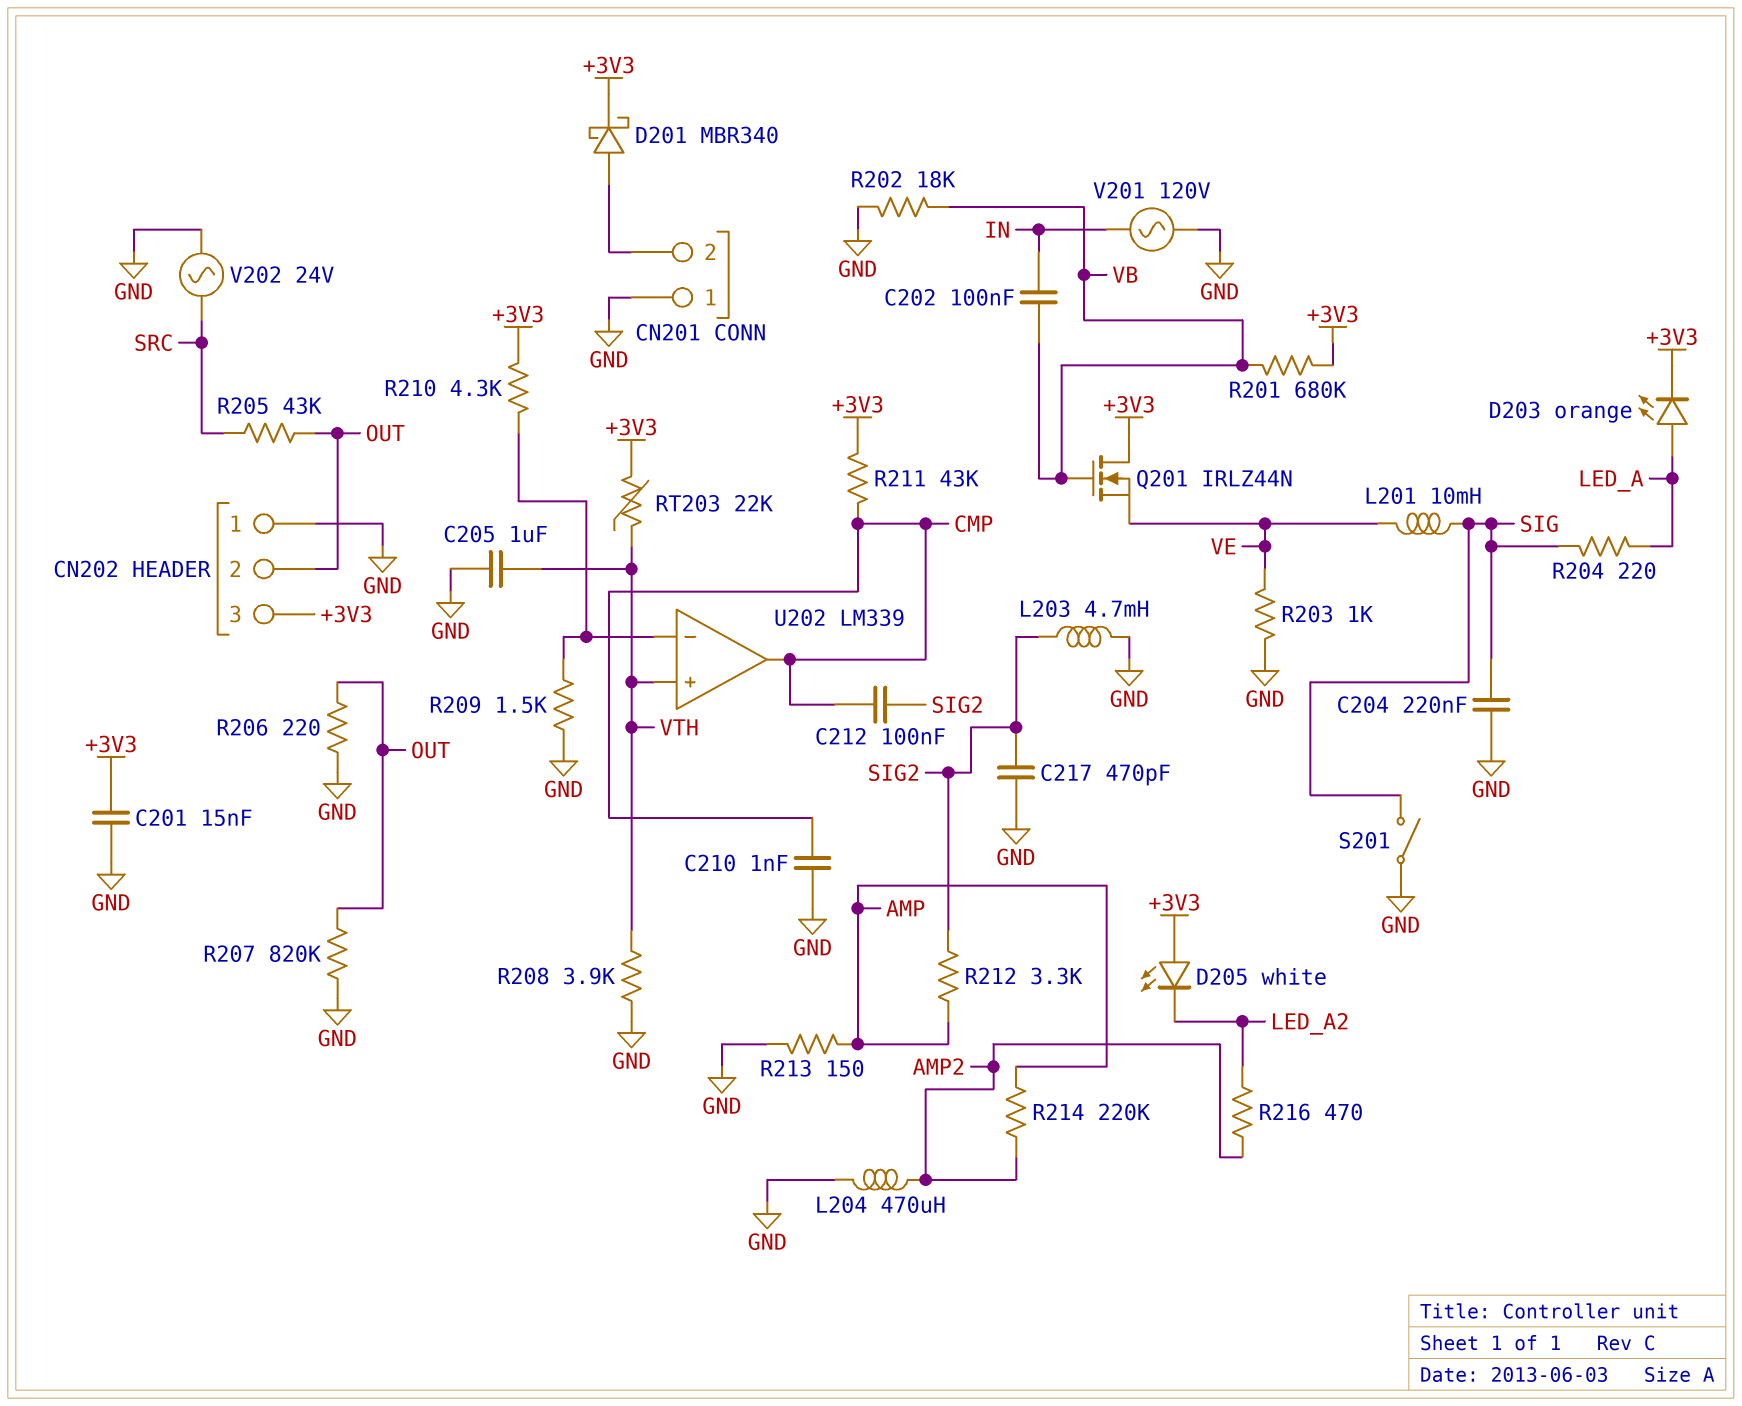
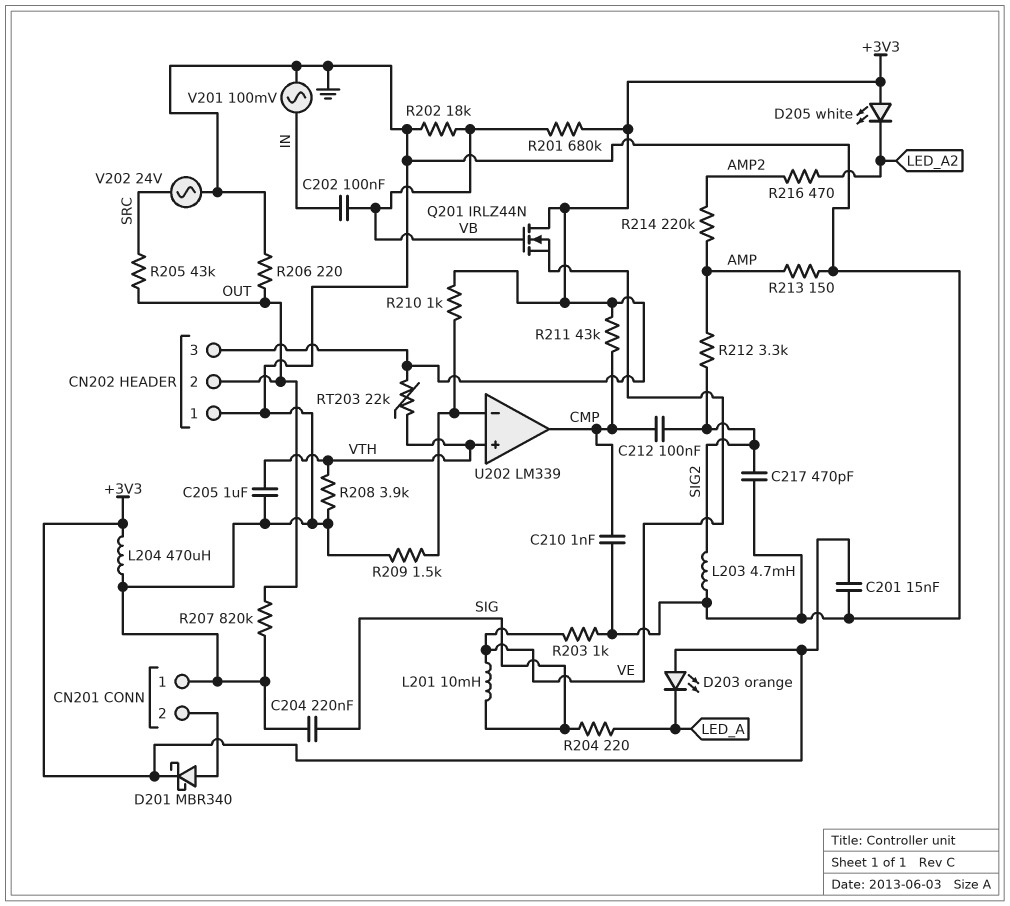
D203: LED orange (A LED_A, K +3V3) -> LED orange (A +3V3, K LED_A)
L204: 470uH (AMP2, GND) -> 470uH (+3V3, GND)
R210: 4.3k (+3V3, U202/in-) -> 1k (+3V3, U202/in-)
S201: switch (GND, SIG) -> none
V201: AC 120V (GND, IN) -> AC 100mV (GND, IN)

